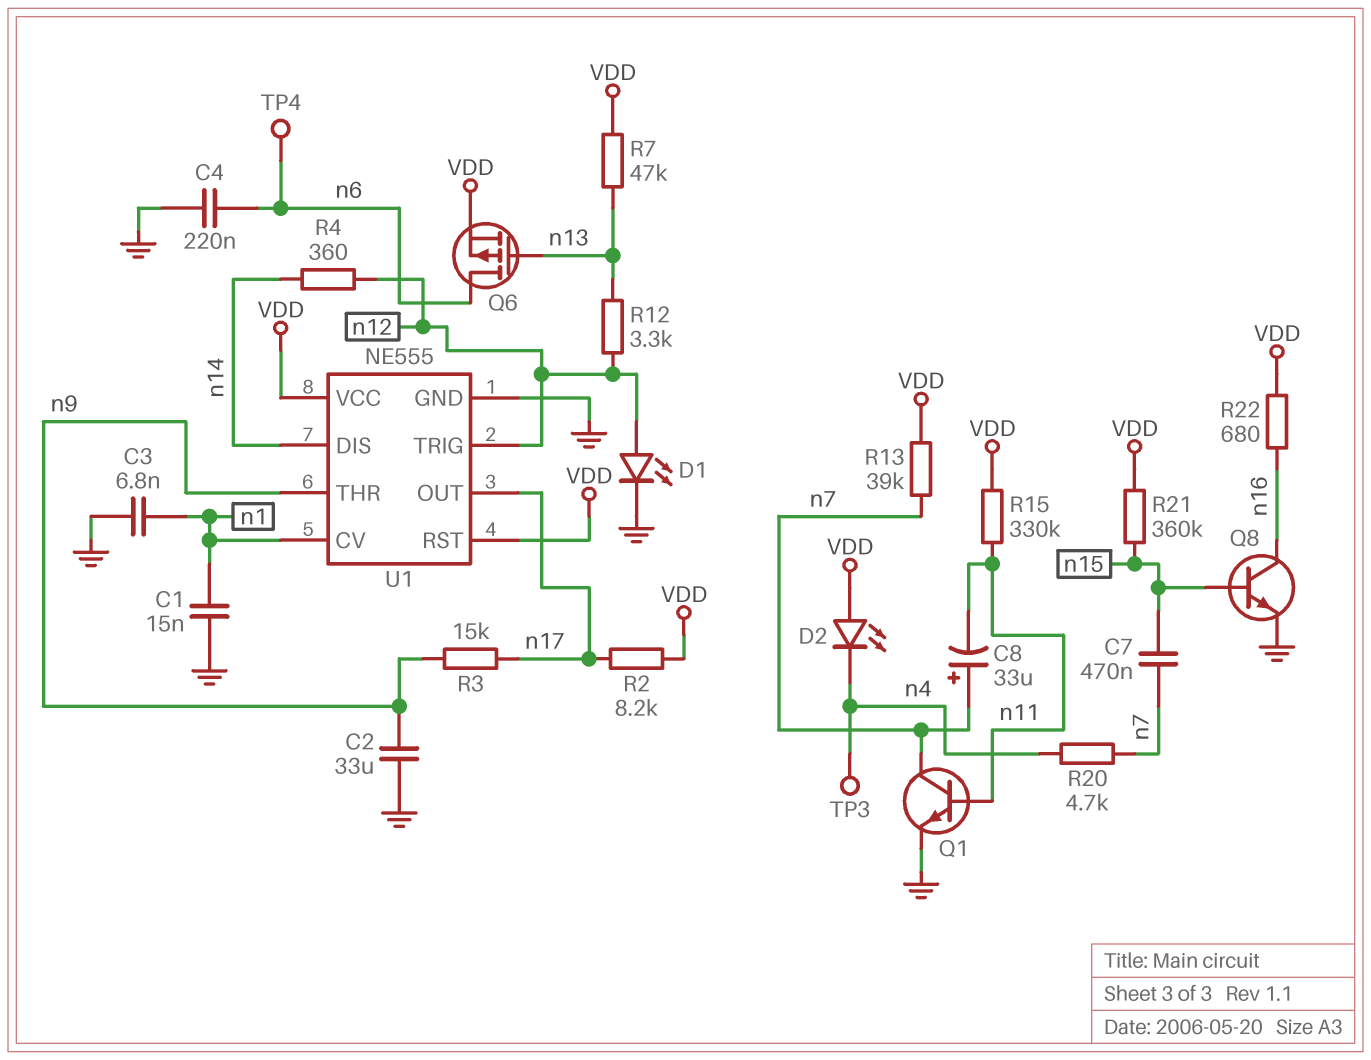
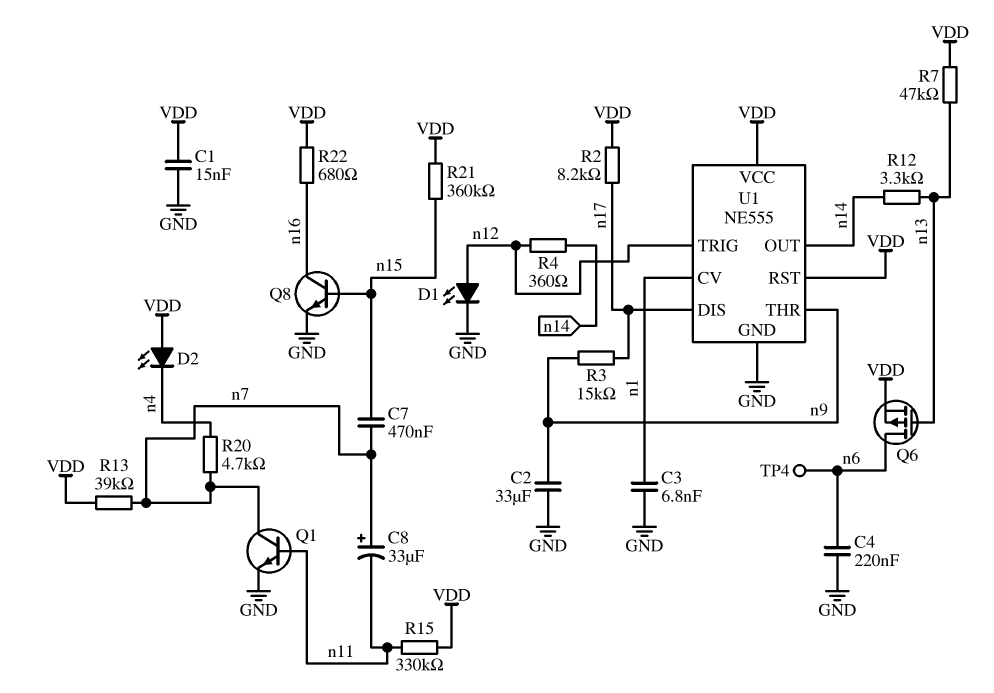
C1: 15nF (GND, n1) -> 15nF (GND, VDD)
R12: 3.3k (n12, n13) -> 3.3k (n13, n14)
TP3: test point (n4) -> none
U1 pin DIS: n14 -> n17
U1 pin OUT: n17 -> n14

